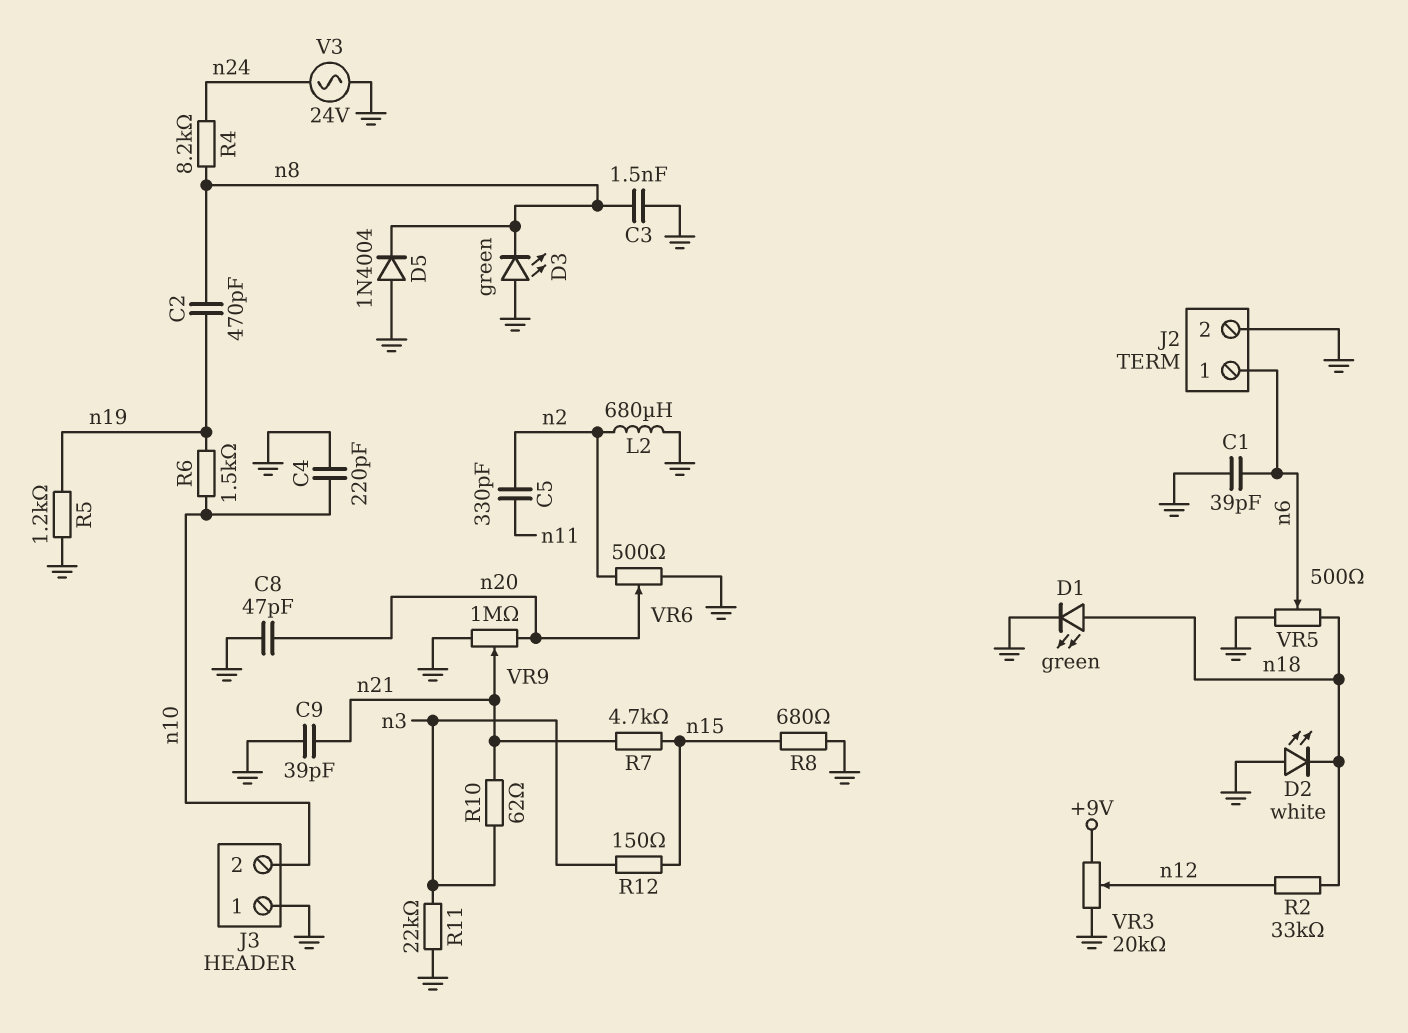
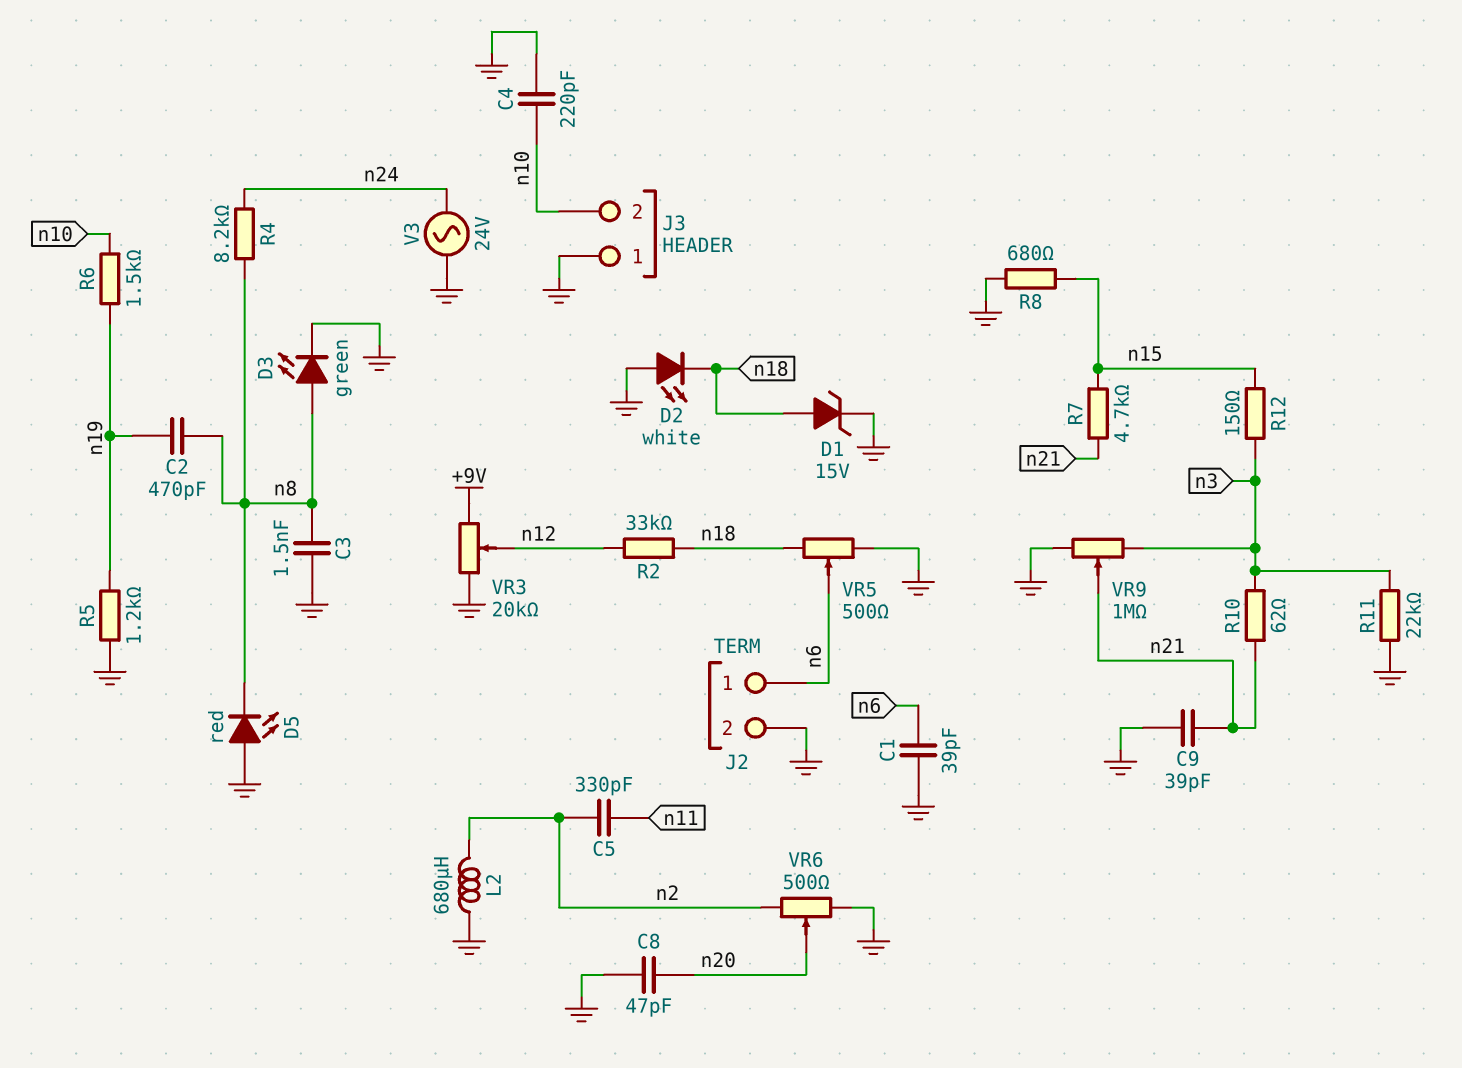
D1: LED green (A n18, K GND) -> zener 15V (A n18, K GND)
D3: LED green (A GND, K n8) -> LED green (A n8, K GND)
D5: diode 1N4004 (A GND, K n8) -> LED red (A GND, K n8)
VR9: 1M (GND, n20, wiper n21) -> 1M (GND, n3, wiper n21)

